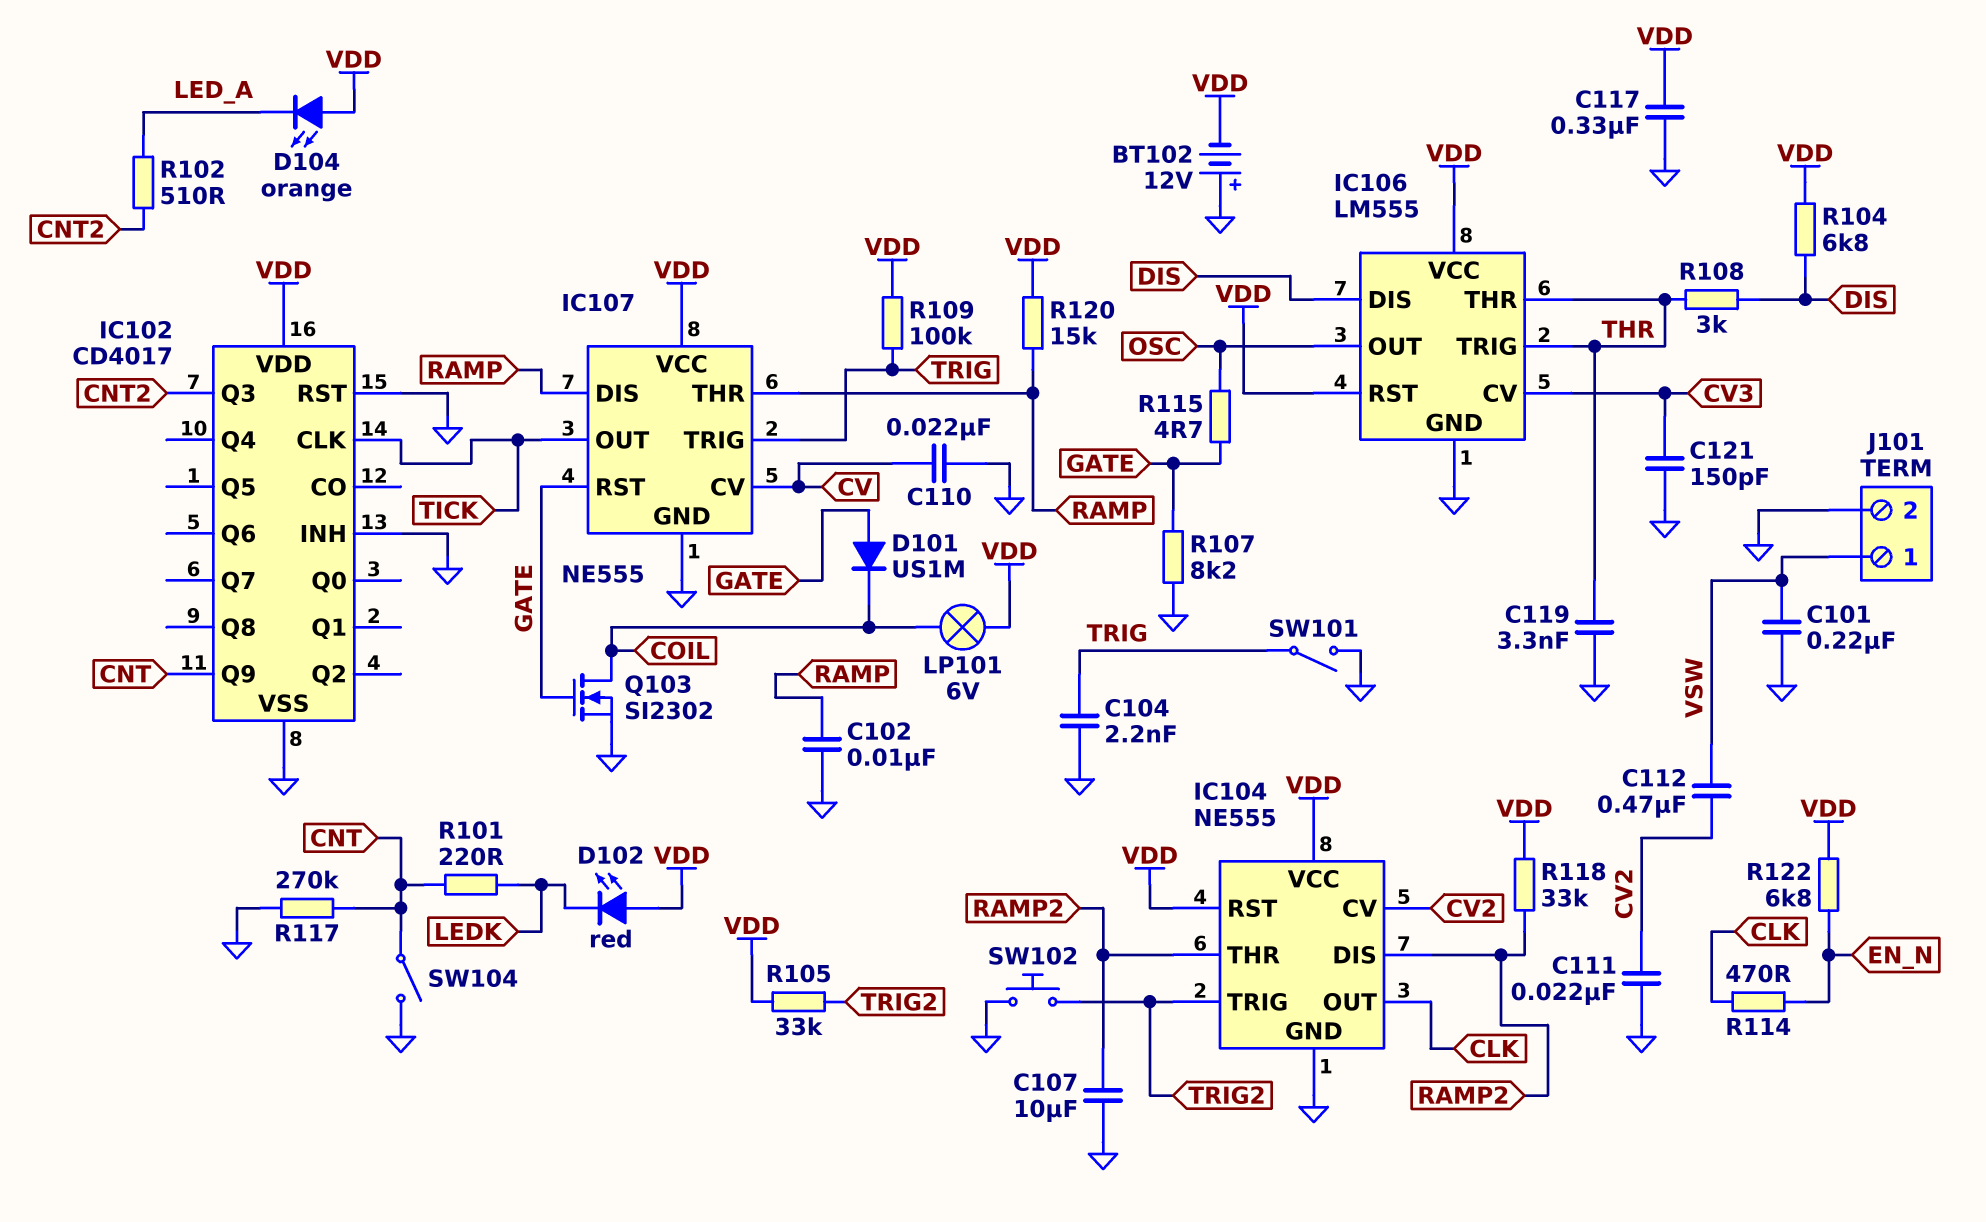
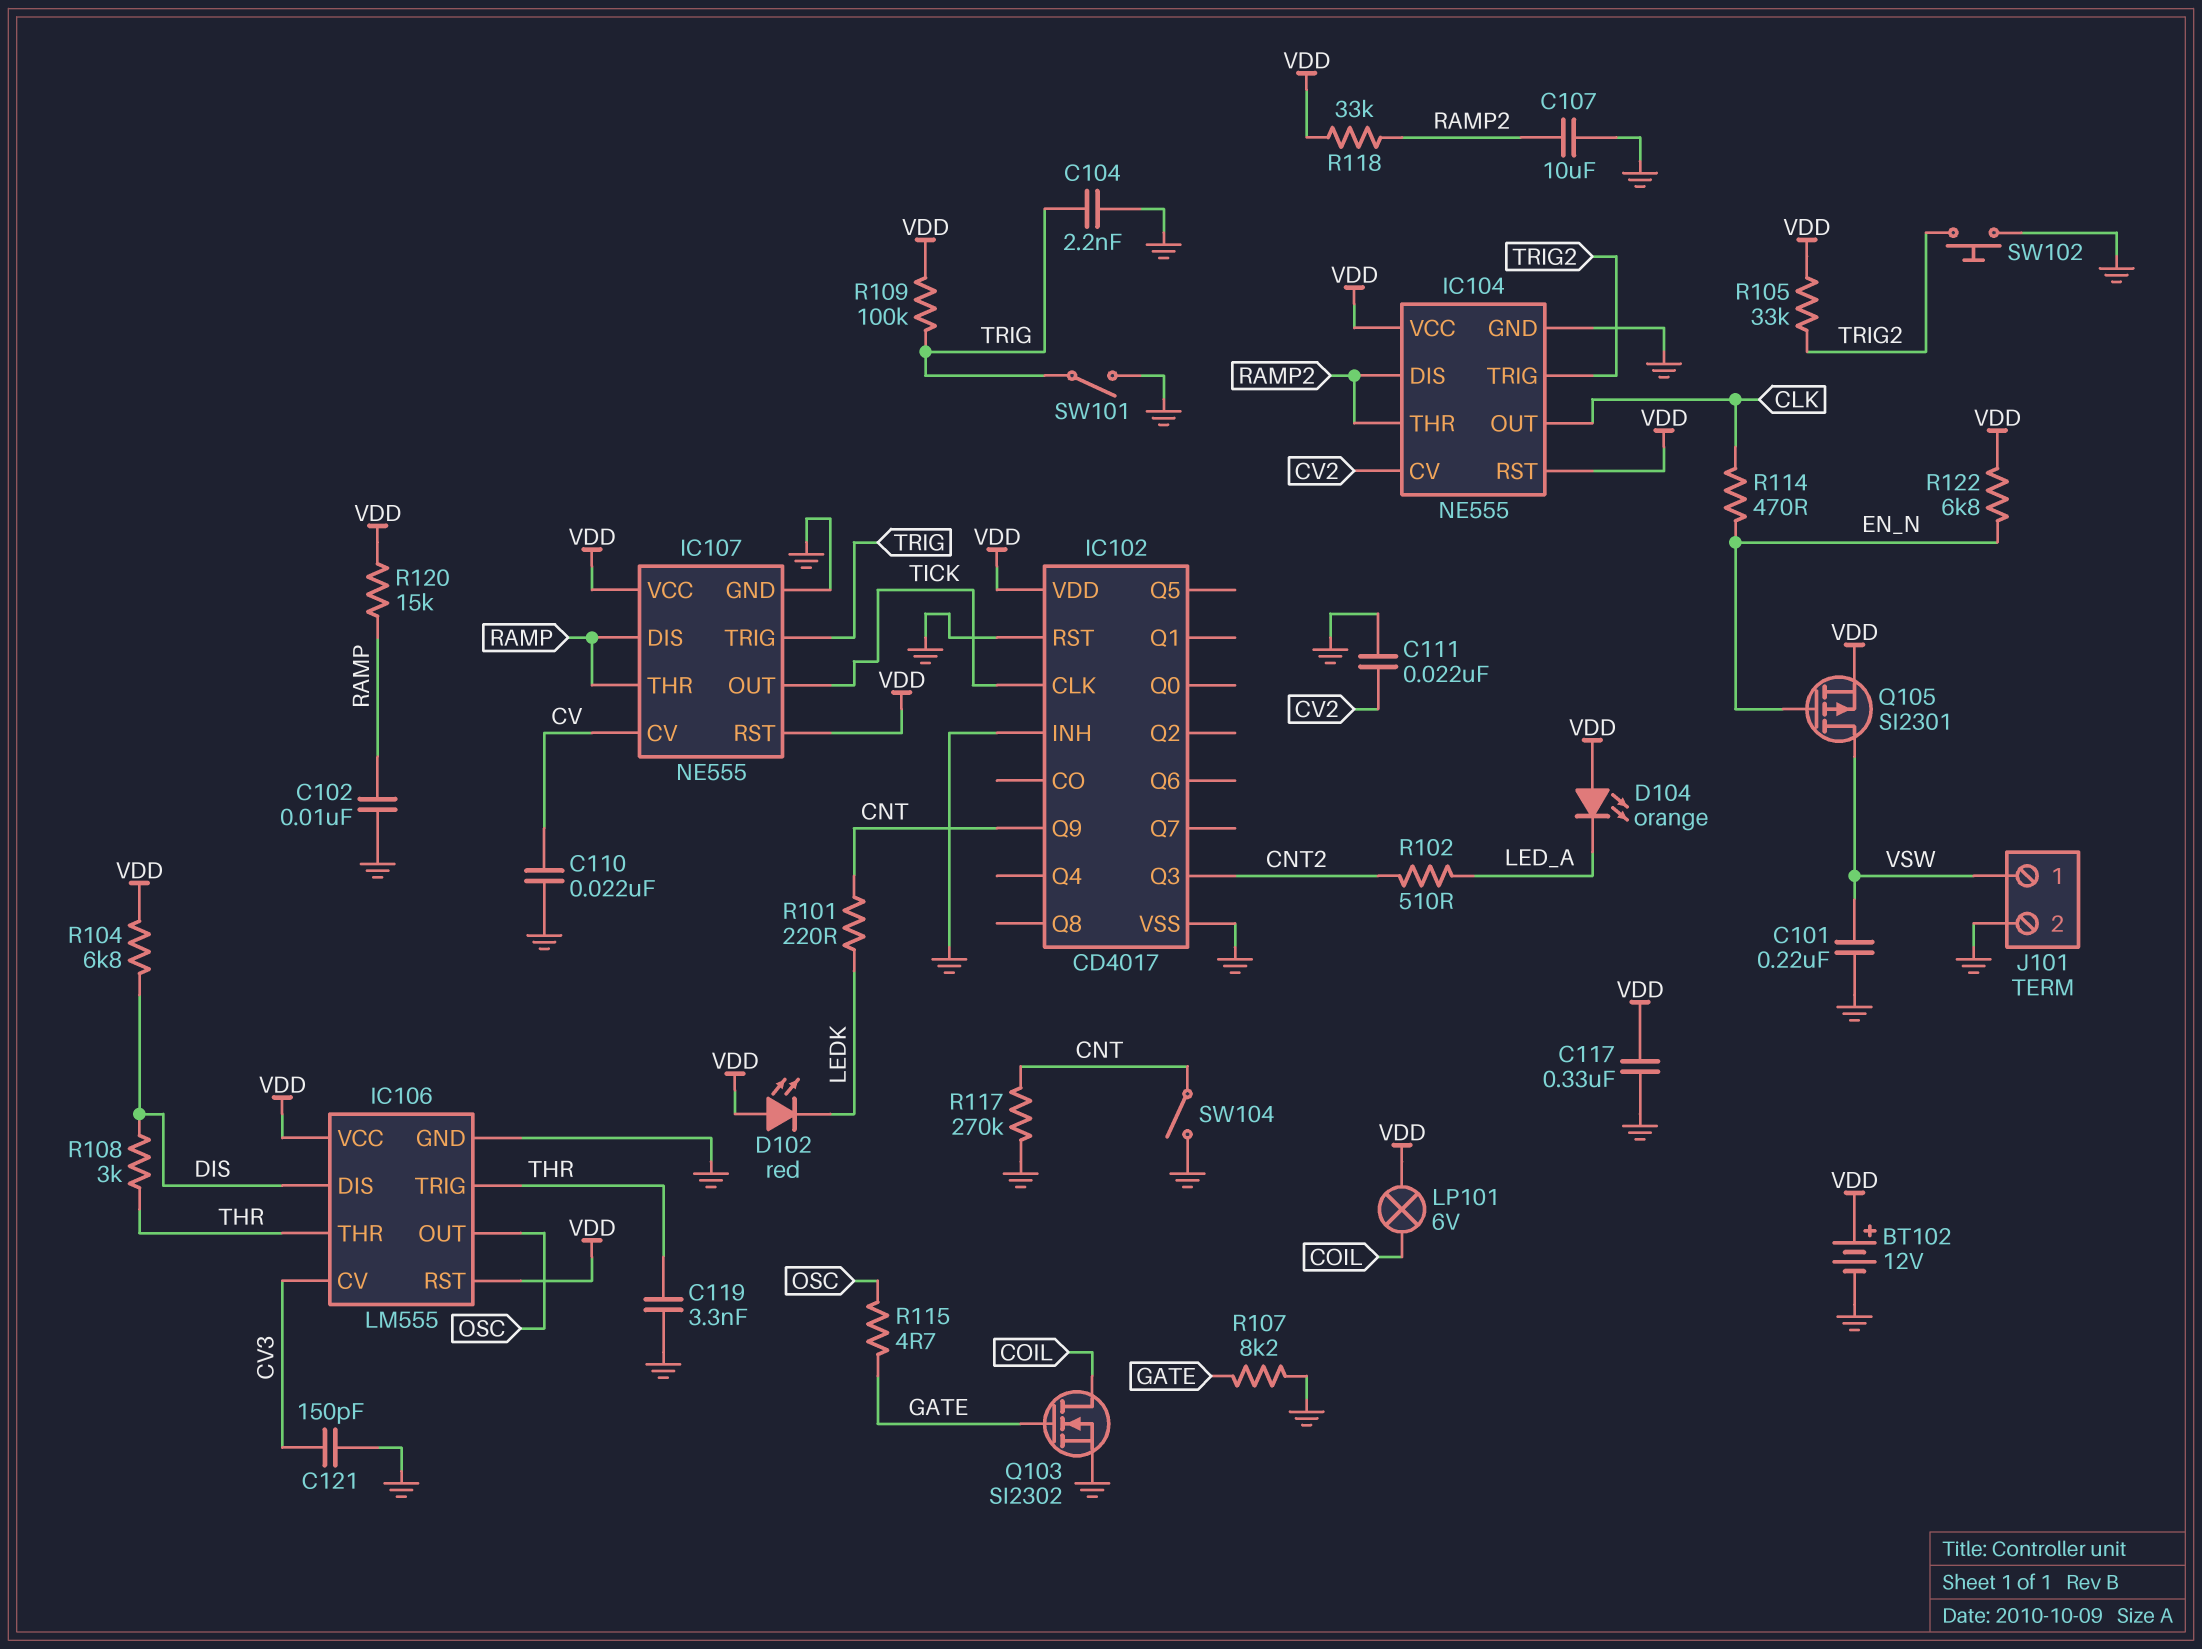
BT102: 12V (plus GND, minus VDD) -> 12V (plus VDD, minus GND)
C112: 470nF (CV2, VSW) -> none
D101: diode US1M (A GATE, K COIL) -> none
IC107 pin RST: GATE -> VDD
Q105: none -> PMOS SI2301 (G EN_N, D VSW, S VDD)

